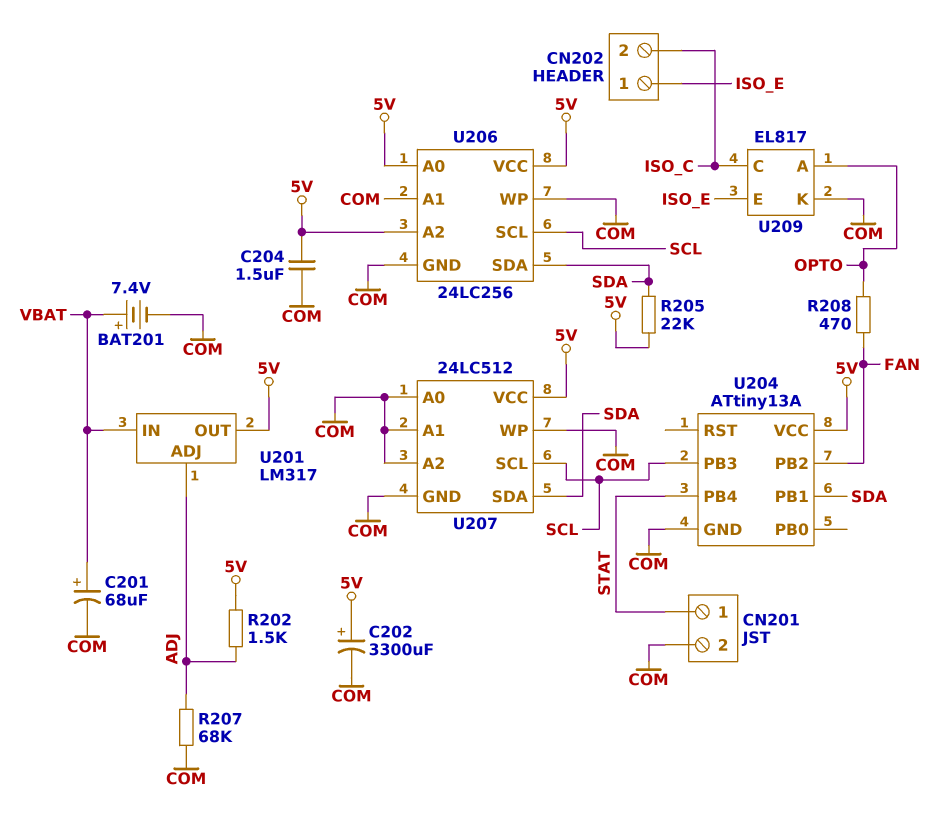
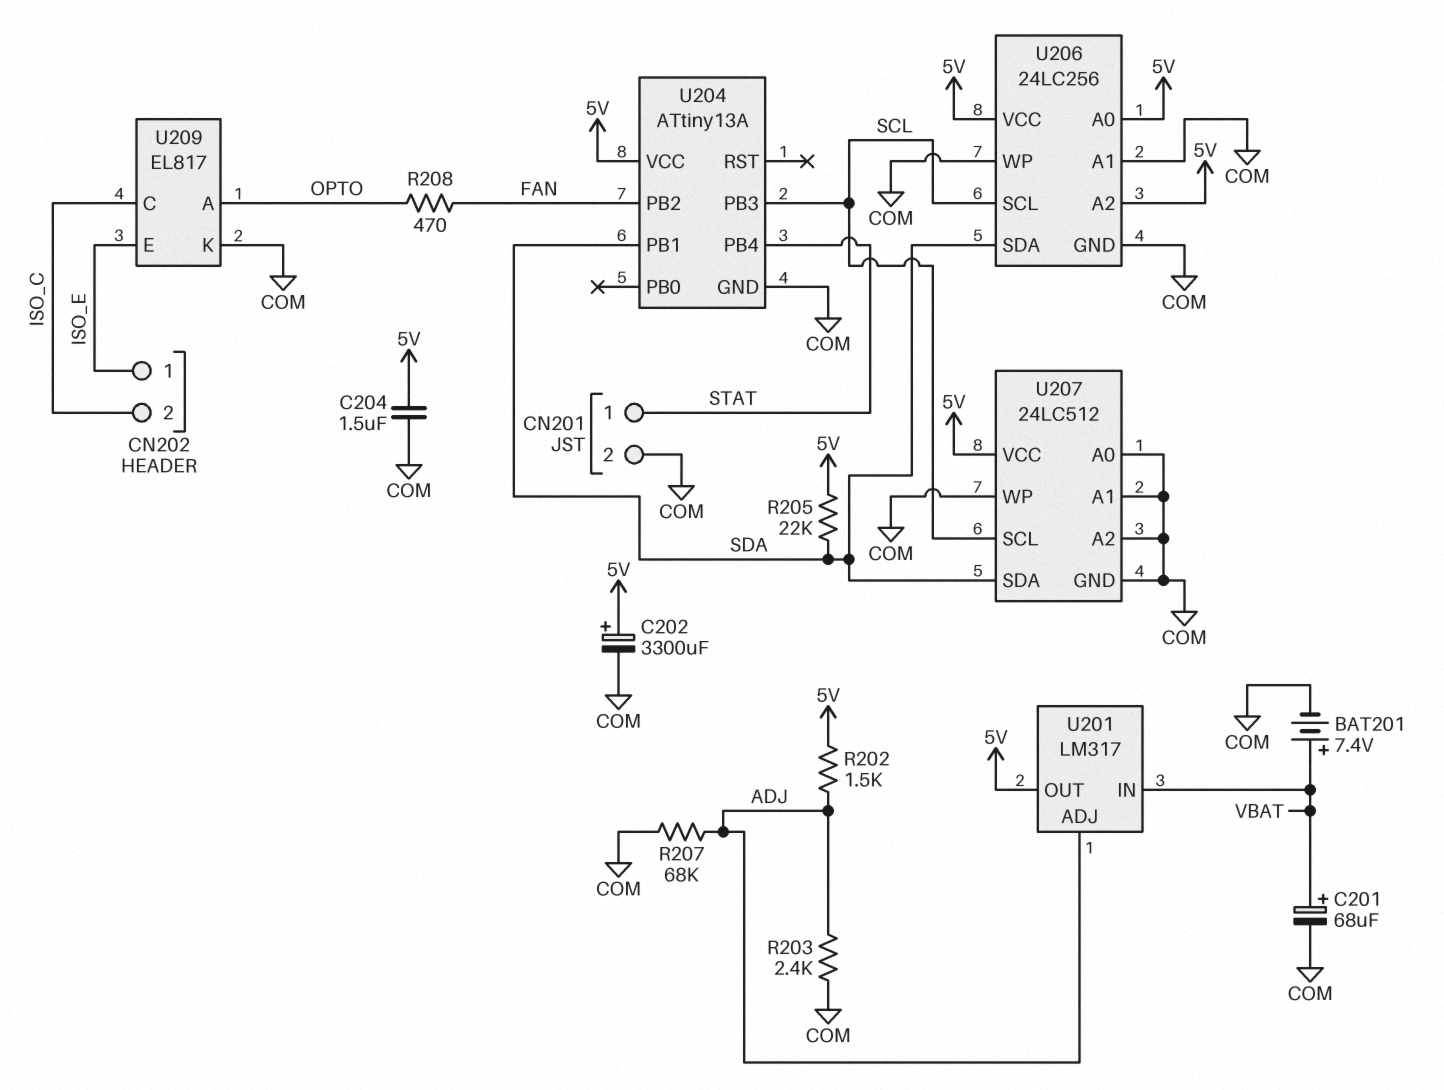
R203: none -> 2.4k (ADJ, COM)

